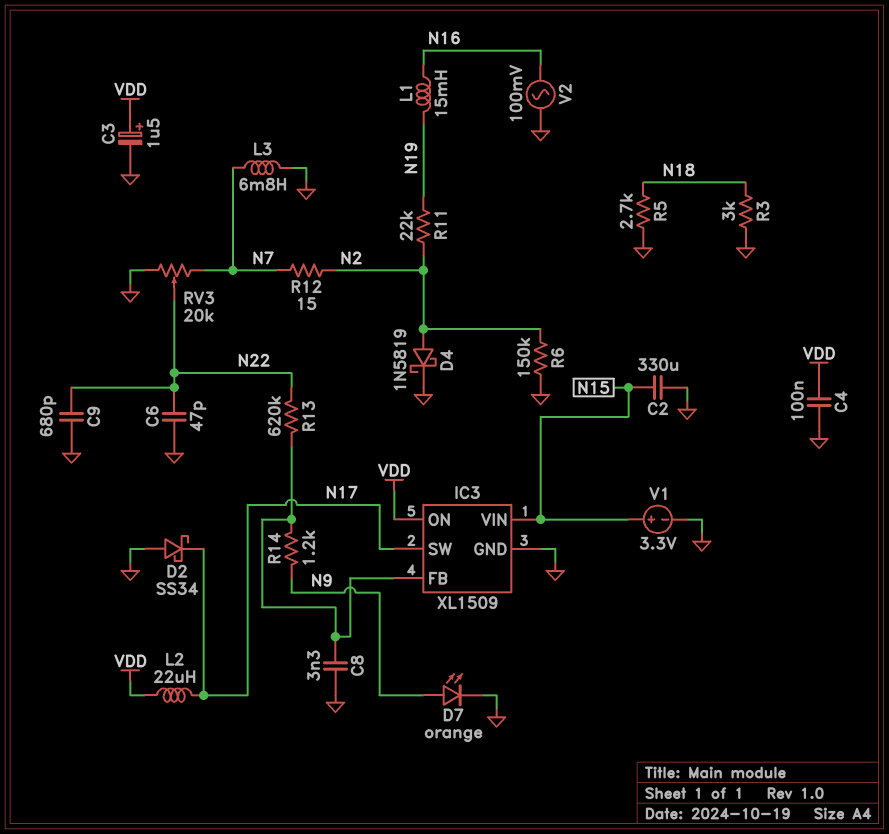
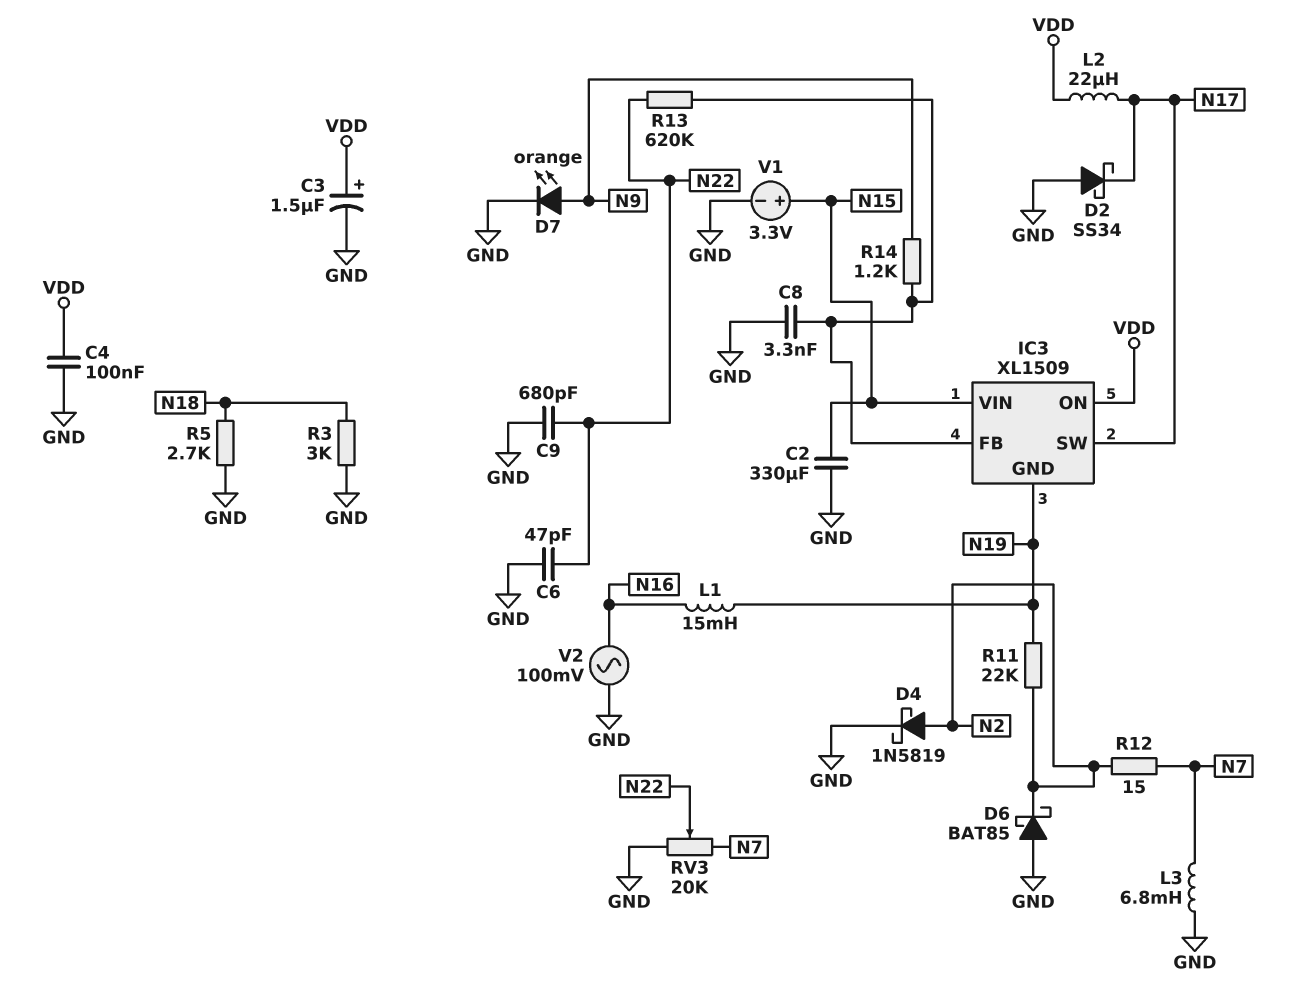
D6: none -> schottky BAT85 (A GND, K N2)
IC3 pin GND: GND -> N19
R6: 150k (GND, N2) -> none

